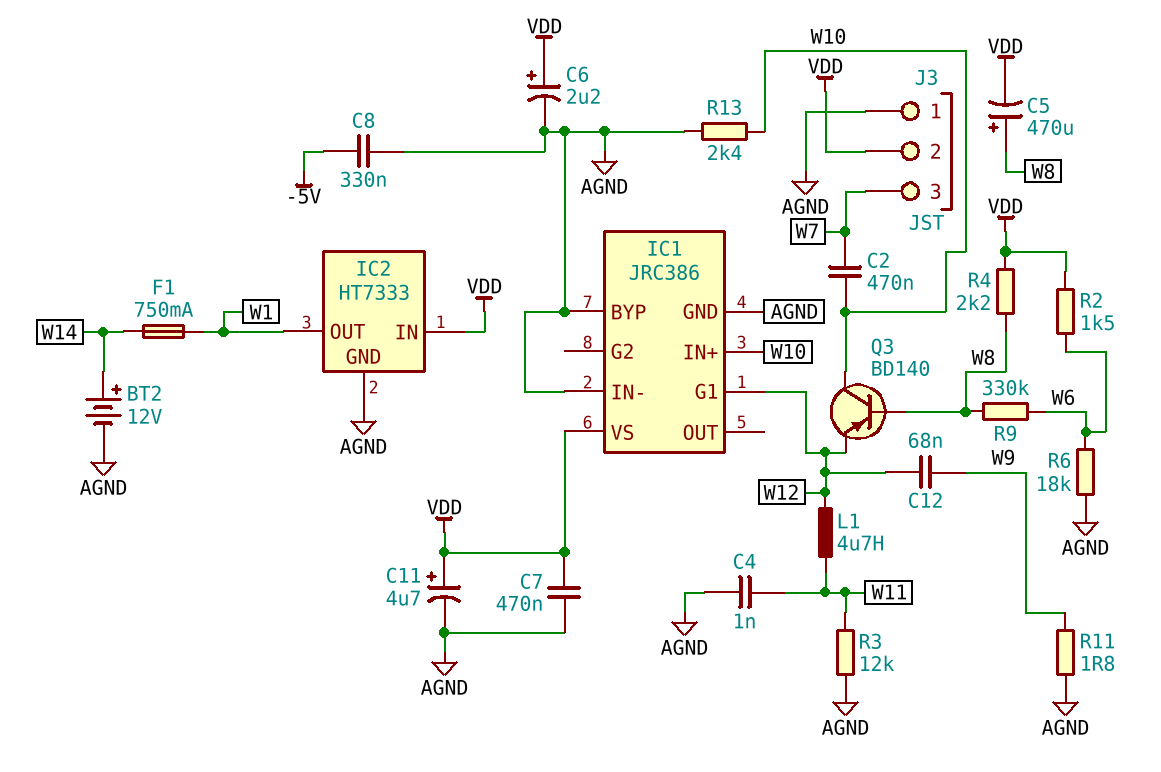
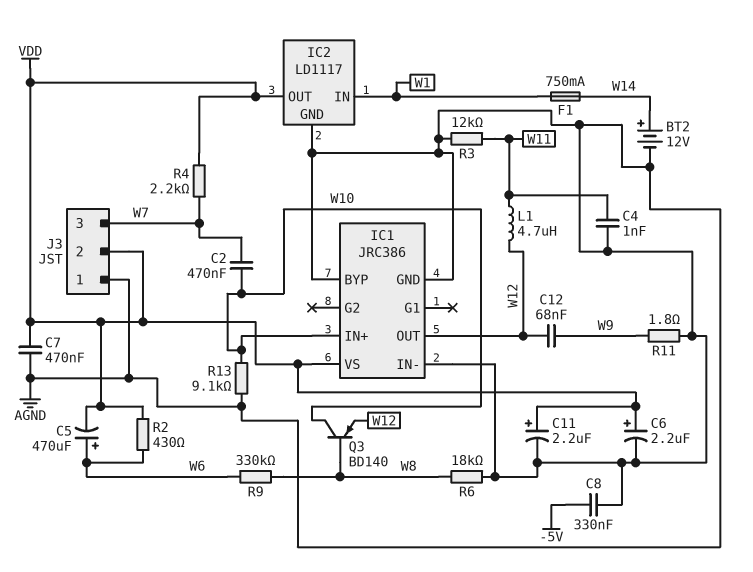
C5: 470uF (plus W8, minus VDD) -> 470uF (plus W6, minus VDD)
C11: 4.7uF (plus VDD, minus AGND) -> 2.2uF (plus VDD, minus AGND)
IC1 pin G1: W12 -> none
IC1 pin OUT: none -> W12
IC2: HT7333 -> LD1117
IC2 pin IN: VDD -> W1
IC2 pin OUT: W1 -> VDD
R2: 1.5k (VDD, W6) -> 430 (VDD, W6)
R4: 2.2k (VDD, W8) -> 2.2k (VDD, W7)
R6: 18k (AGND, W6) -> 18k (AGND, W8)
R13: 2.4k (AGND, W10) -> 9.1k (AGND, W10)

